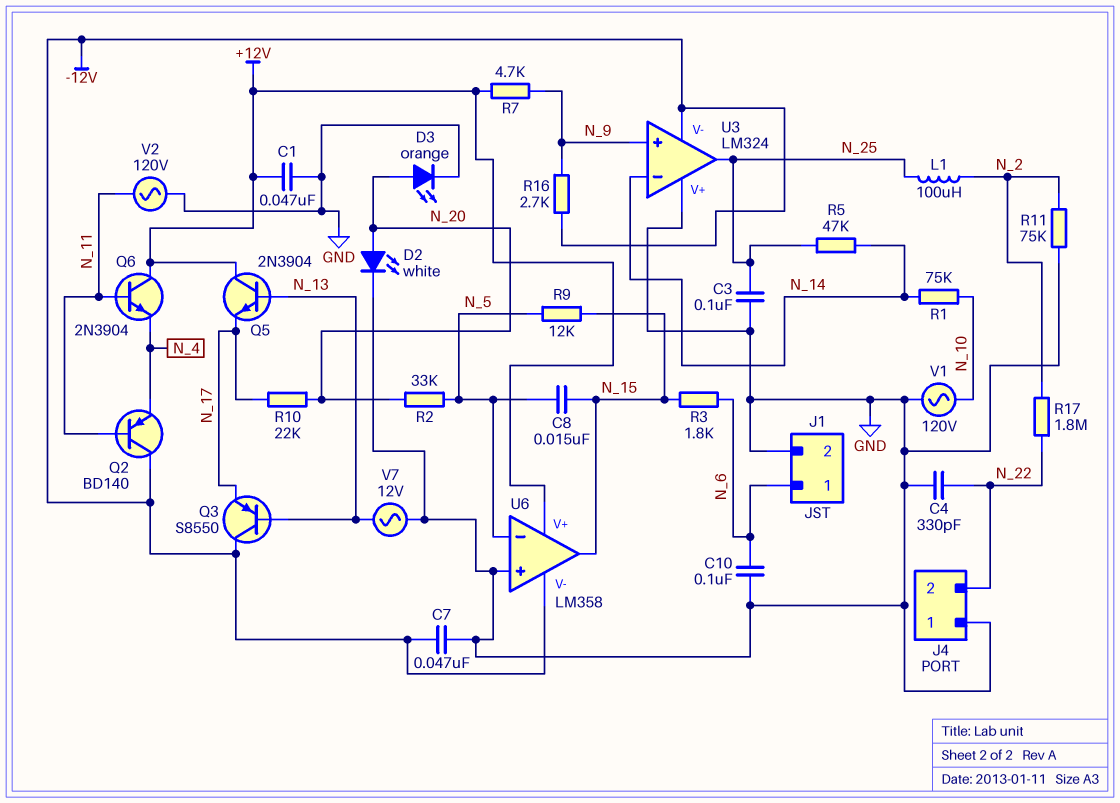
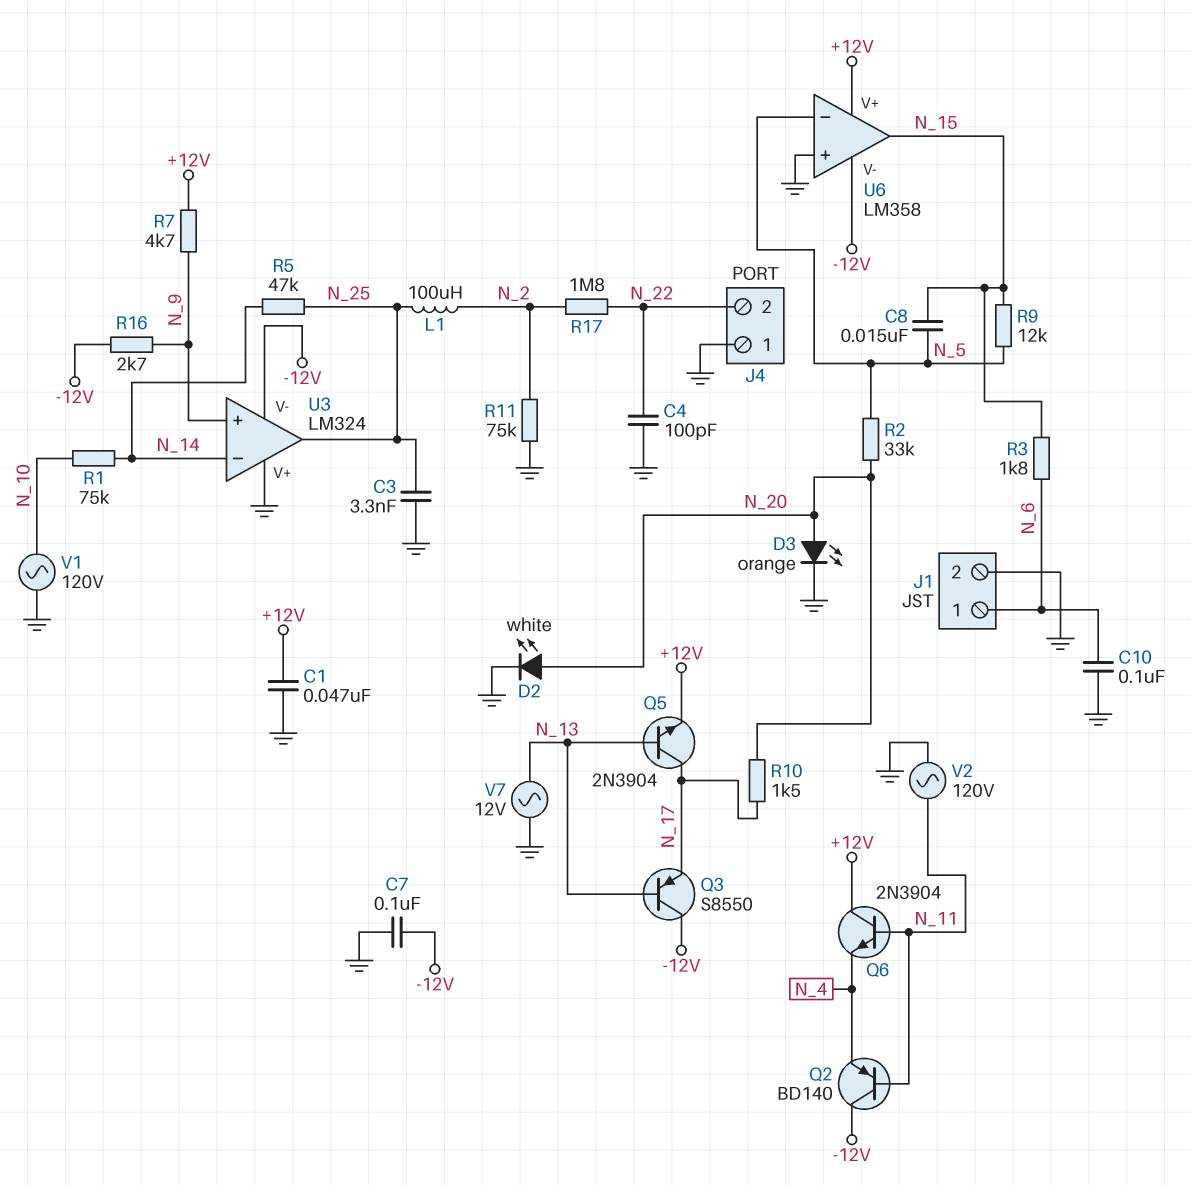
C3: 100nF (GND, N_25) -> 3.3nF (GND, N_25)
C4: 330pF (GND, N_22) -> 100pF (GND, N_22)
C7: 47nF (-12V, GND) -> 100nF (-12V, GND)
Q5: NPN 2N3904 (B N_13, C +12V, E N_17) -> NPN 2N3904 (B N_13, C N_17, E +12V)
R10: 22k (N_17, N_20) -> 1.5k (N_17, N_20)

